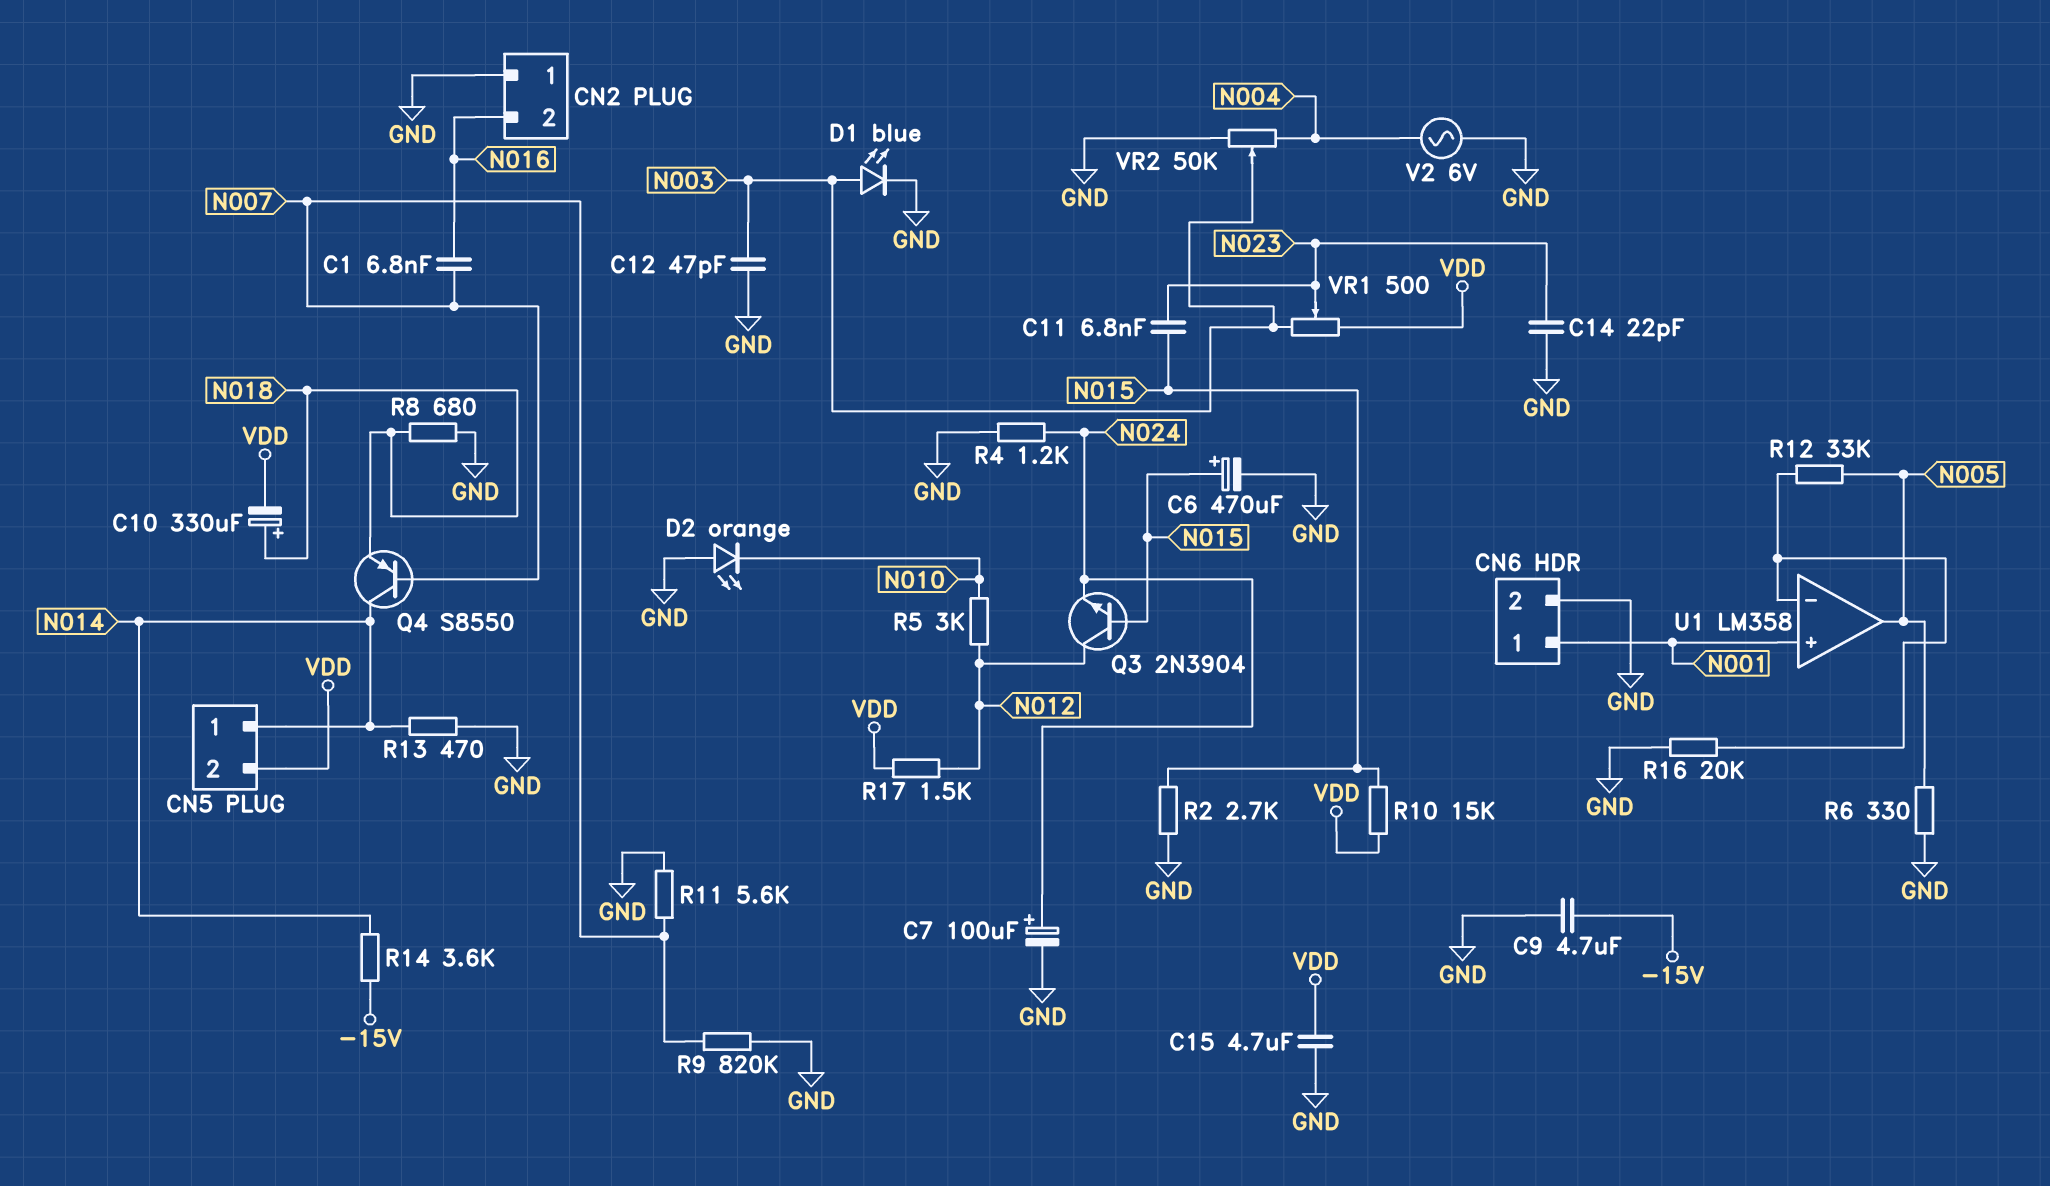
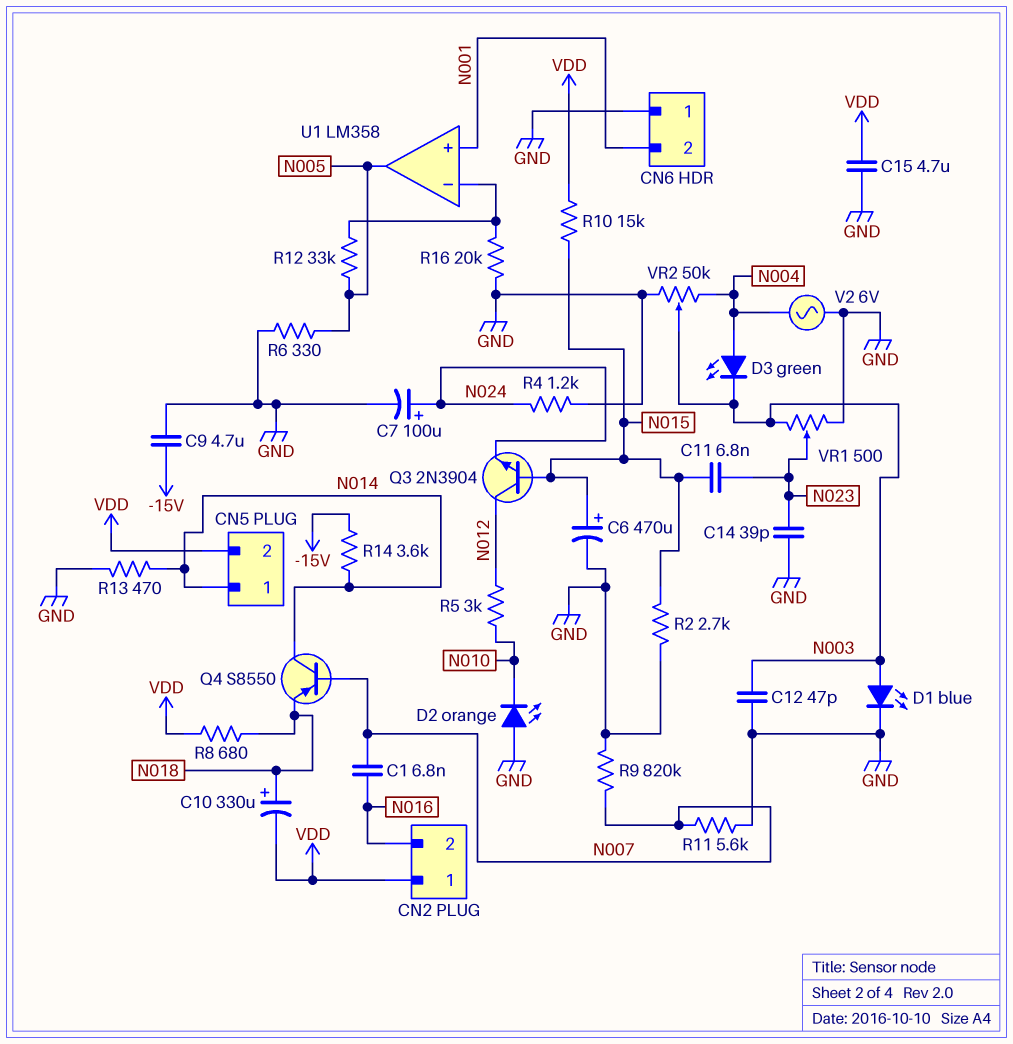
C14: 22pF (GND, N023) -> 39pF (GND, N023)
CN2 pin 1: GND -> VDD
CN6 pin 1: N001 -> GND
CN6 pin 2: GND -> N001
D3: none -> LED green (A N004, K N003)
R8: 680 (GND, N018) -> 680 (N018, VDD)
R17: 1.5k (N012, VDD) -> none
VR1: 500 (N003, VDD, wiper N023) -> 500 (GND, N003, wiper N023)

